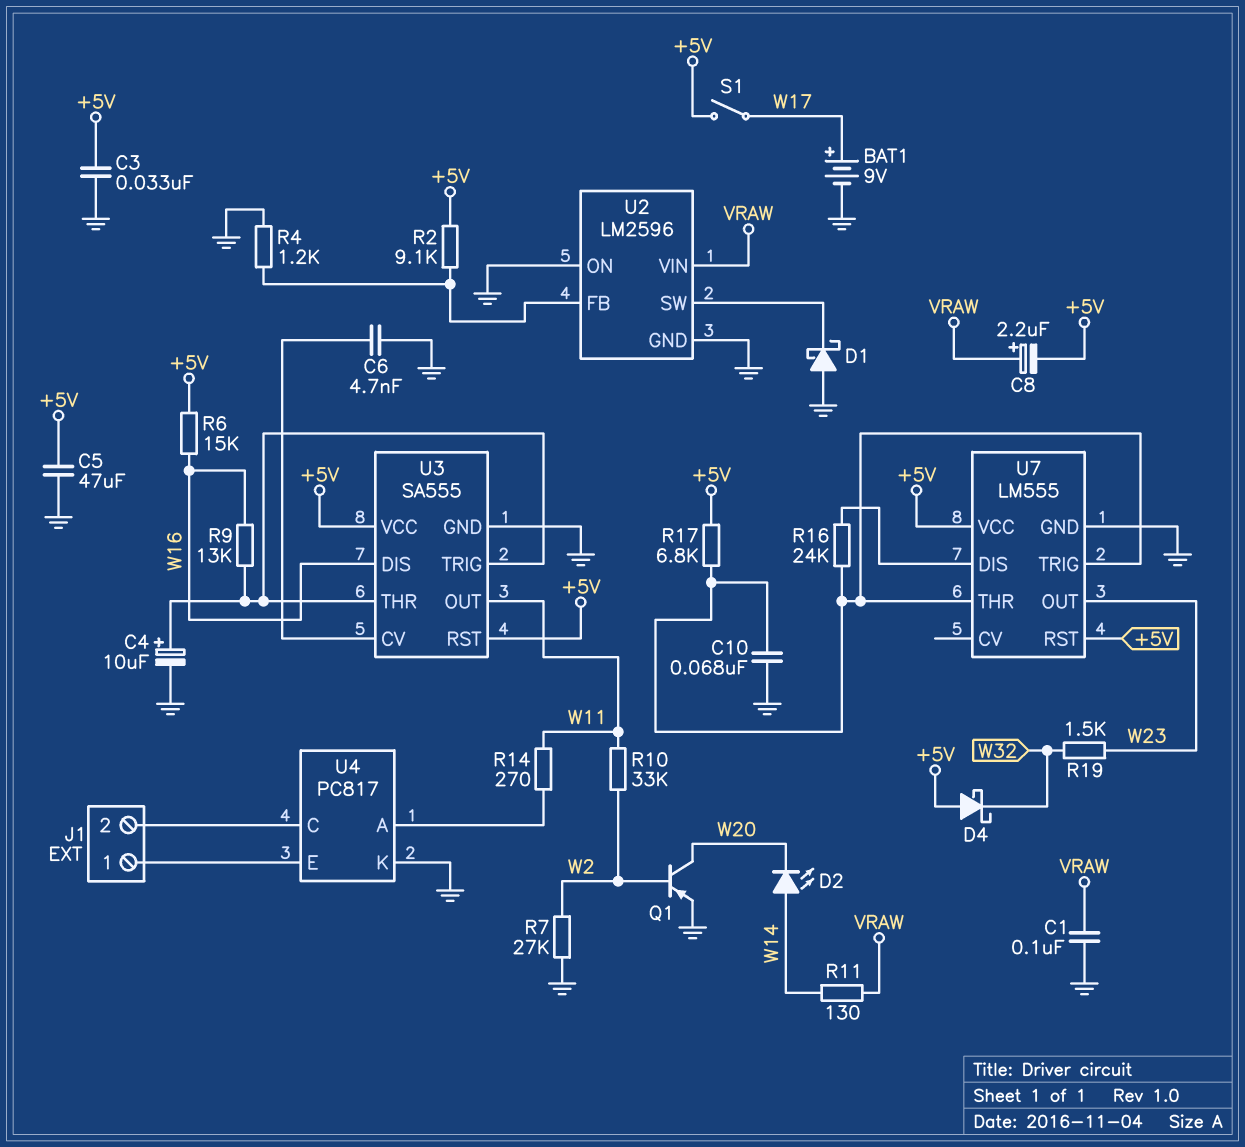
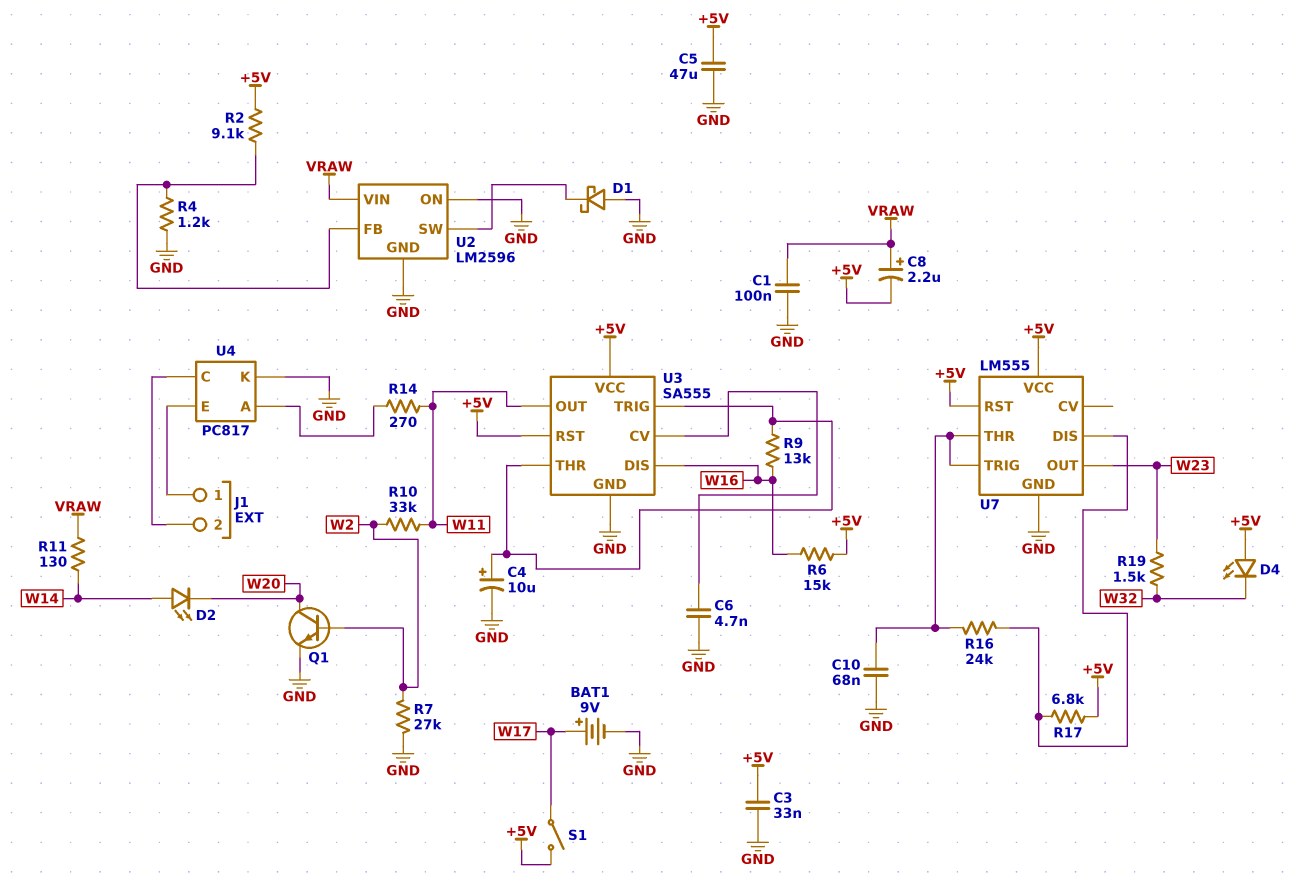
D4: schottky (A +5V, K W32) -> LED (A +5V, K W32)
Q1: PNP (B W2, C W20, E GND) -> NPN (B W2, C W20, E GND)
R17: 6.8k (+5V, U7/THR) -> 6.8k (+5V, U7/DIS)

